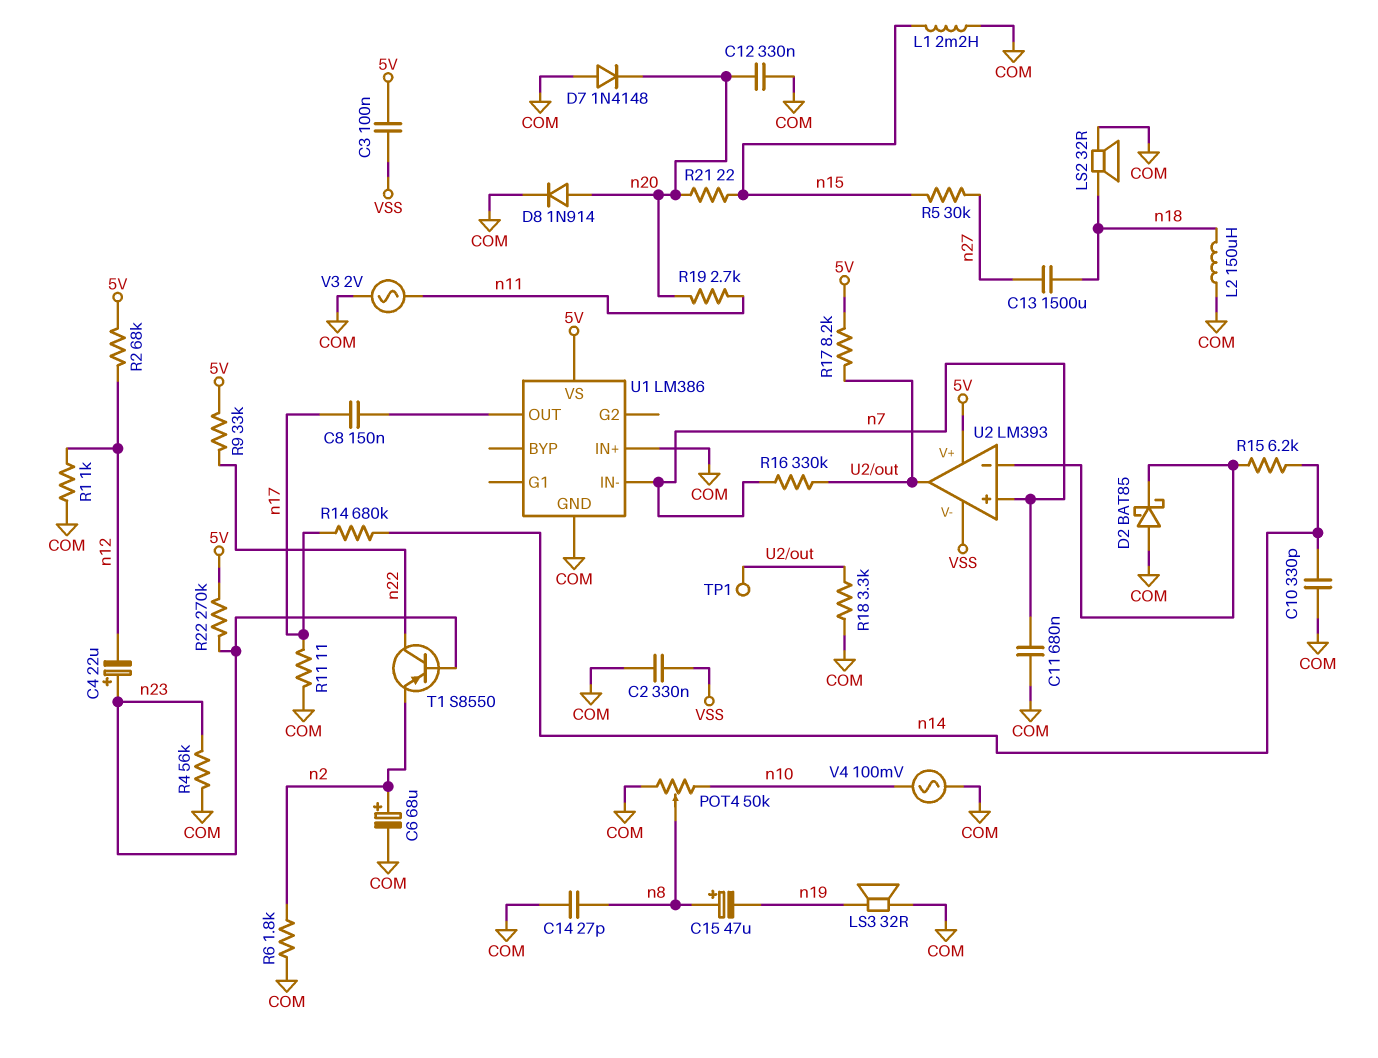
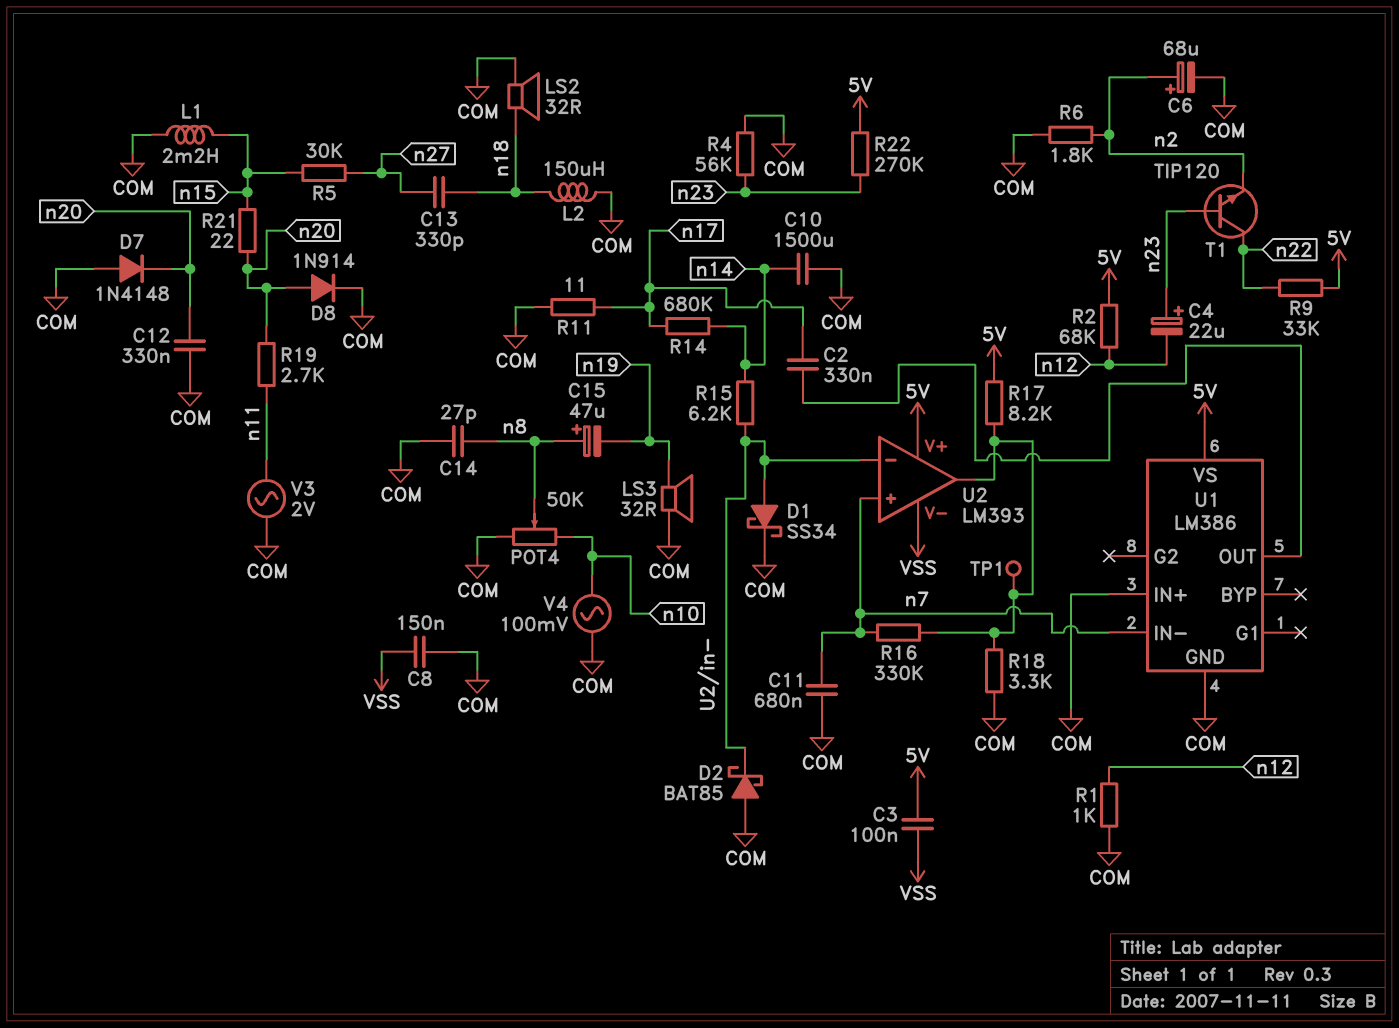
C2: 330nF (COM, VSS) -> 330nF (U1/OUT, n17)
C8: 150nF (U1/OUT, n17) -> 150nF (COM, VSS)
C10: 330pF (COM, n14) -> 1500uF (COM, n14)
C13: 1500uF (n18, n27) -> 330pF (n18, n27)
D1: none -> schottky SS34 (A U2/in-, K COM)
T1: PNP S8550 (B n23, C n22, E n2) -> NPN TIP120 (B n23, C n22, E n2)

